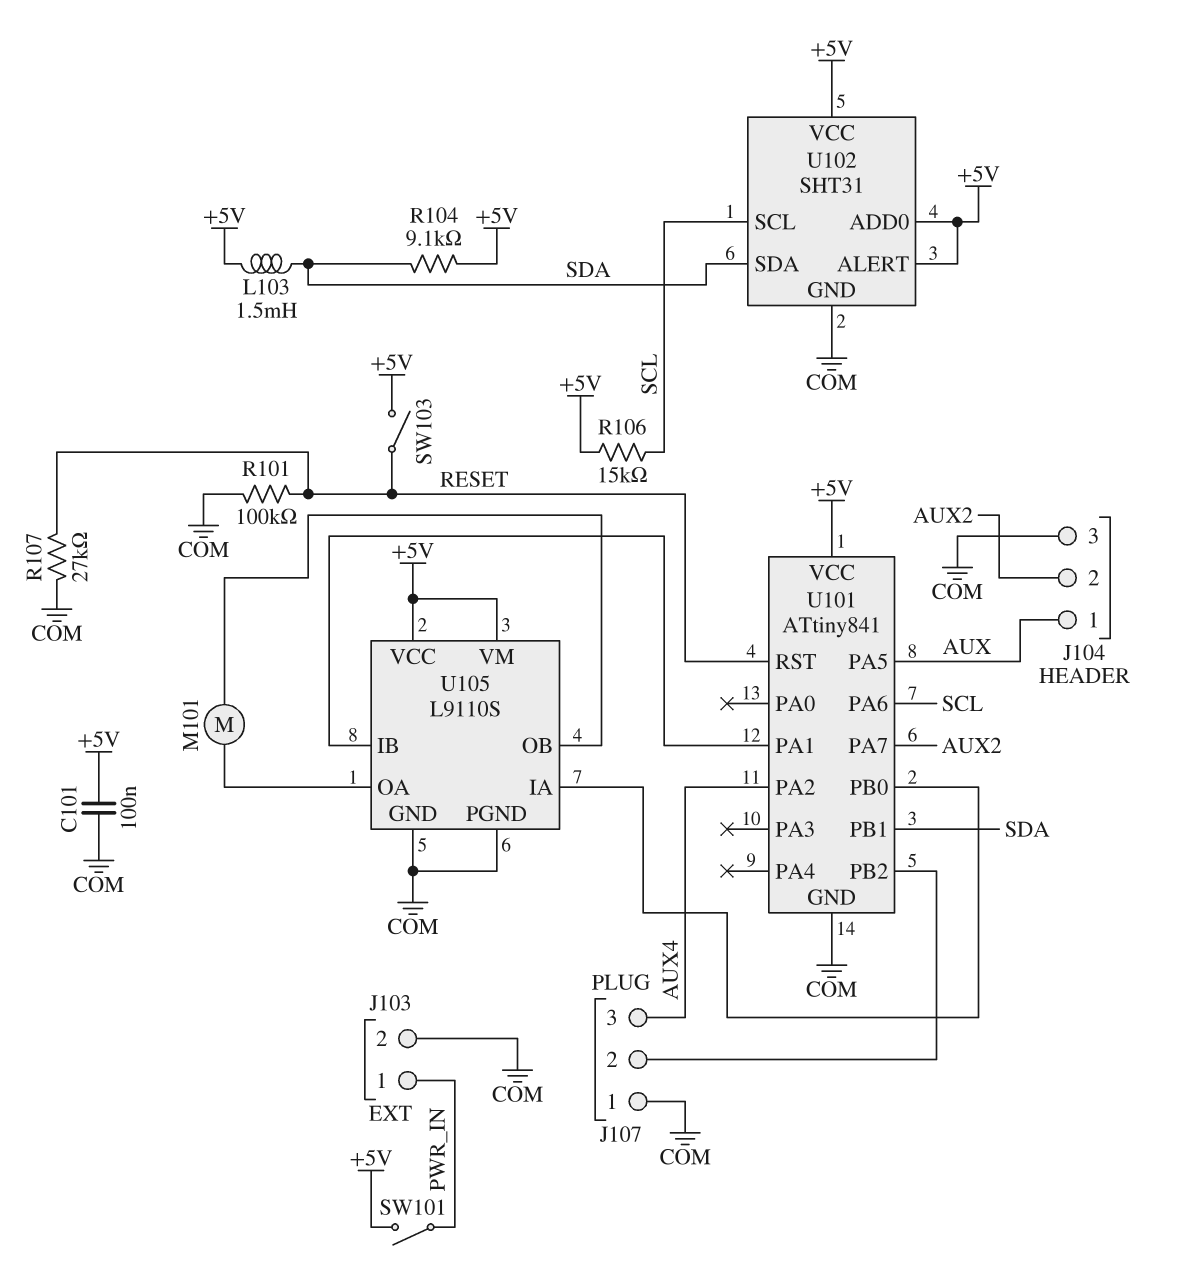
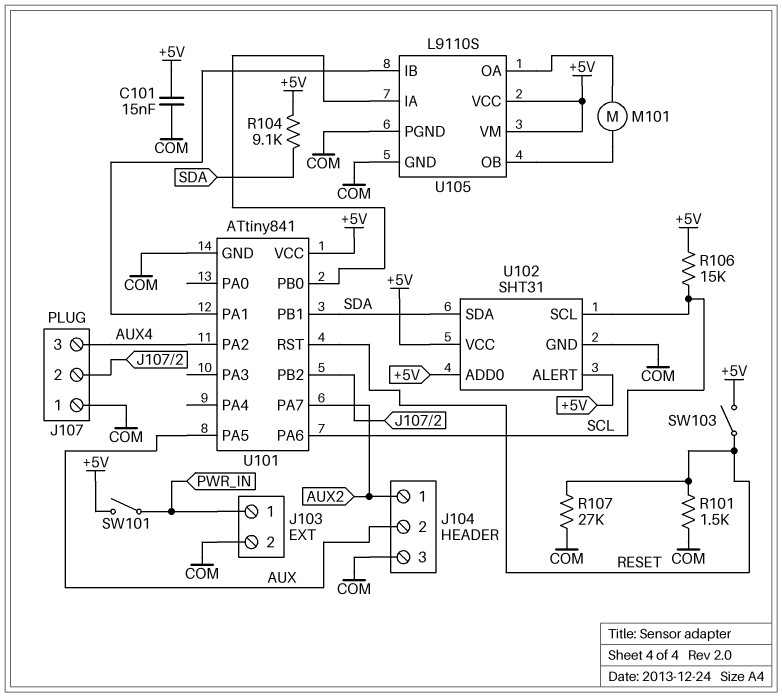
C101: 100nF (+5V, COM) -> 15nF (+5V, COM)
J104 pin 1: AUX -> AUX2
J104 pin 2: AUX2 -> AUX
L103: 1.5mH (+5V, SDA) -> none
R101: 100k (COM, RESET) -> 1.5k (COM, RESET)

